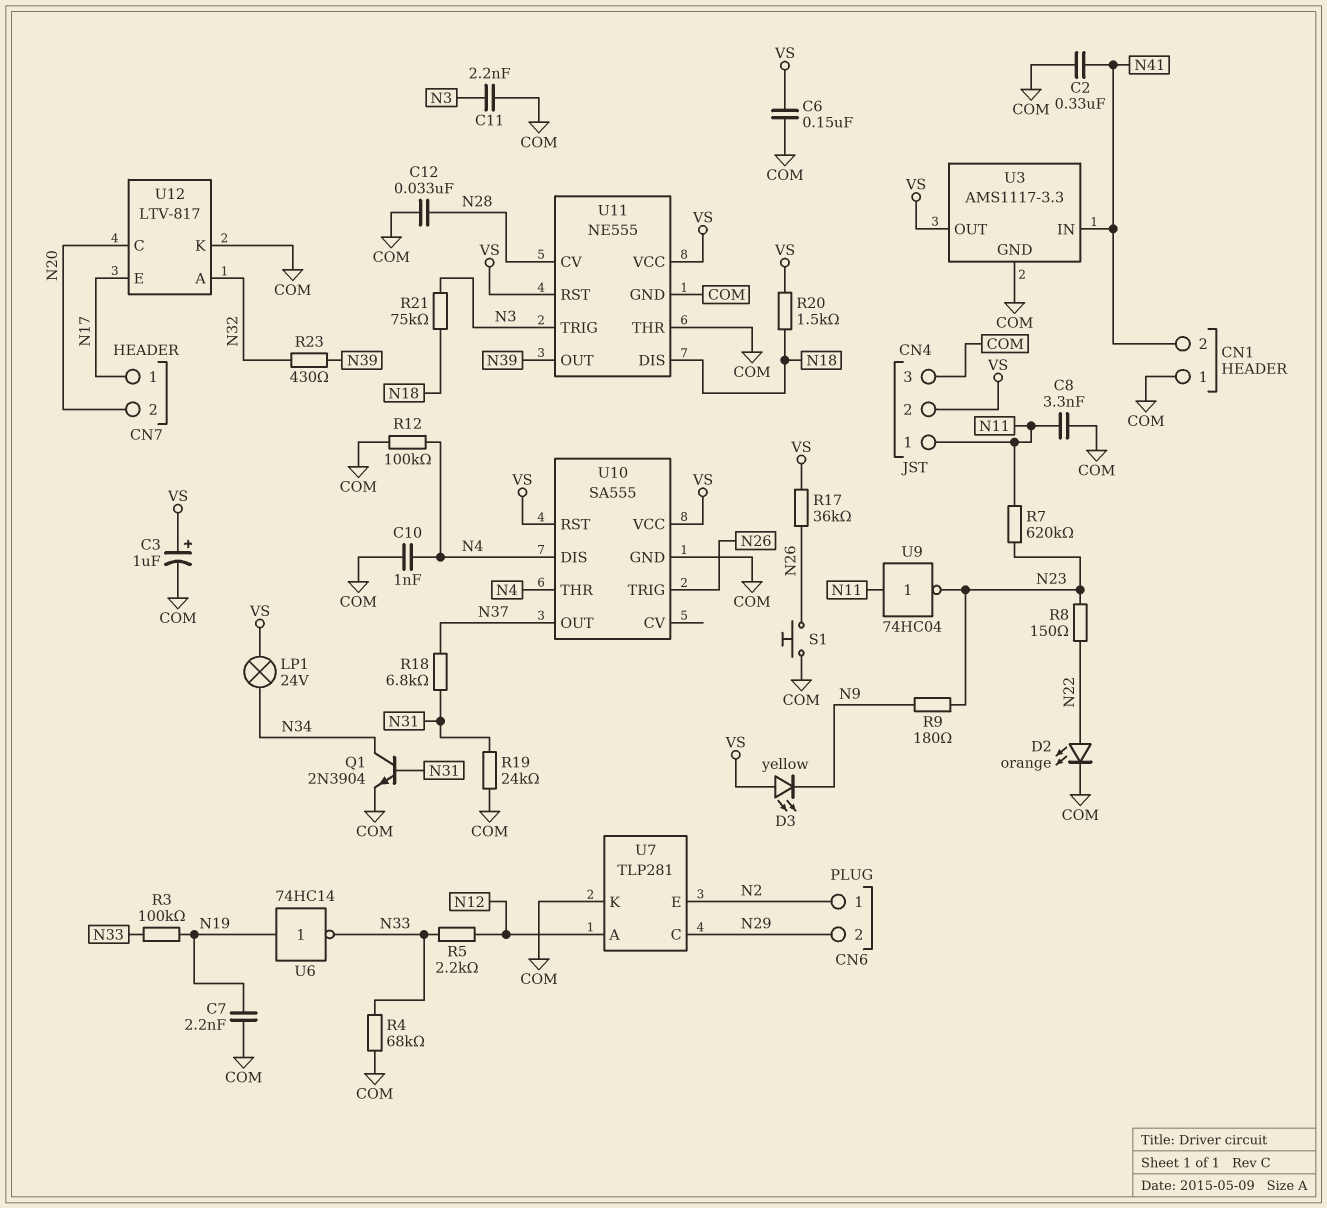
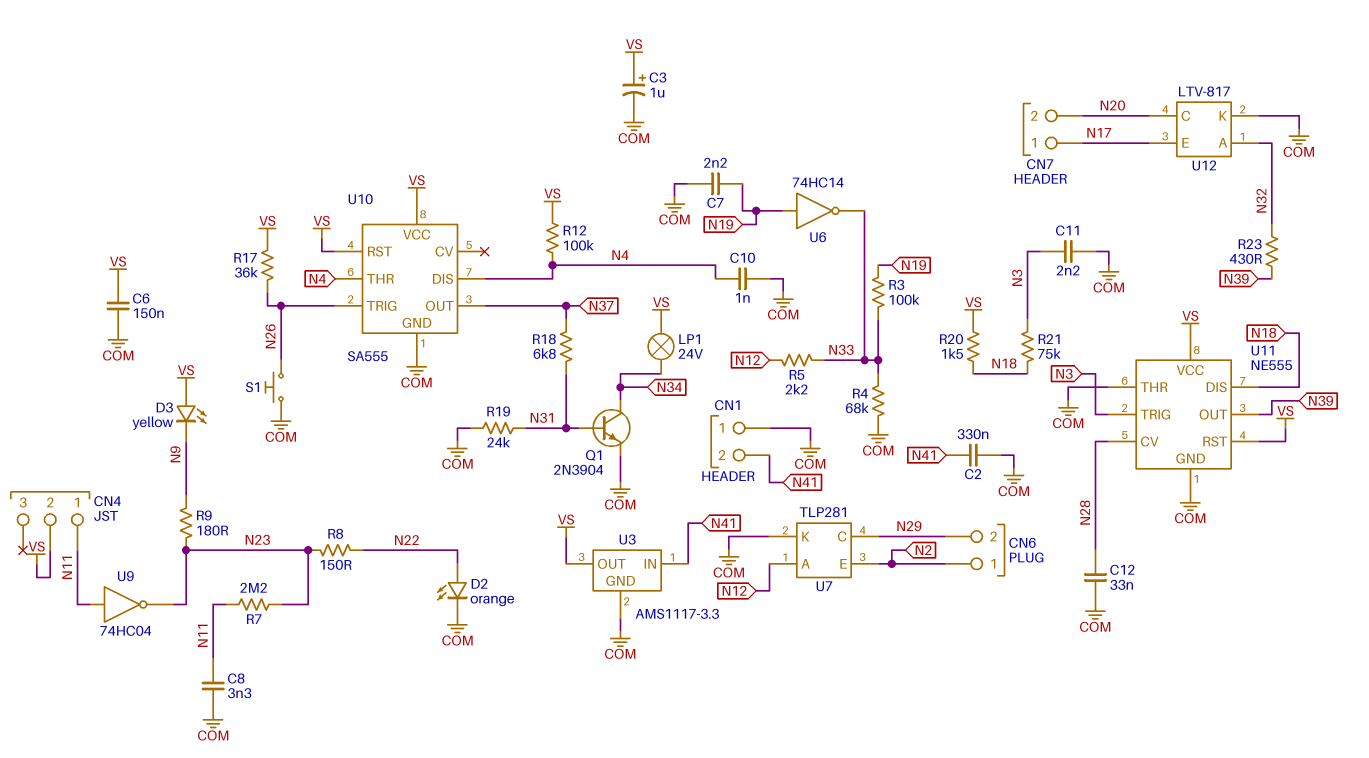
CN4 pin 3: COM -> none
R7: 620k (N11, N23) -> 2.2M (N11, N23)
R12: 100k (COM, N4) -> 100k (N4, VS)

